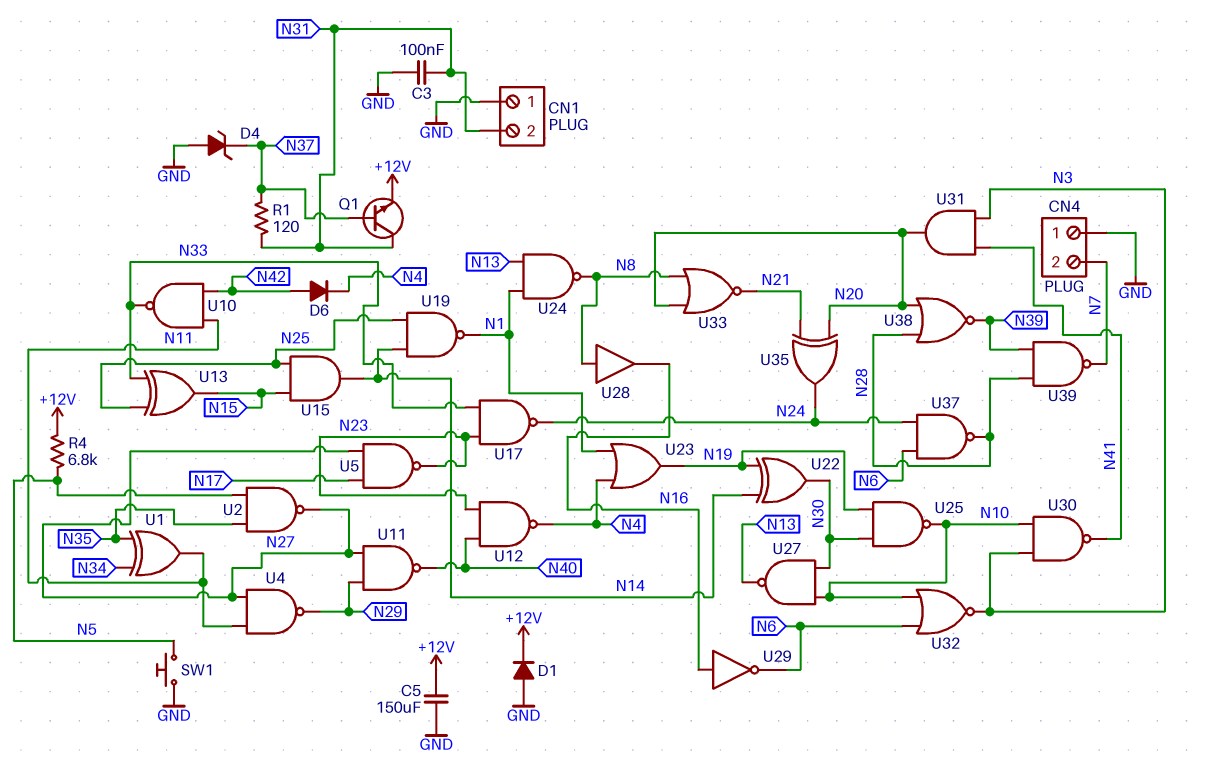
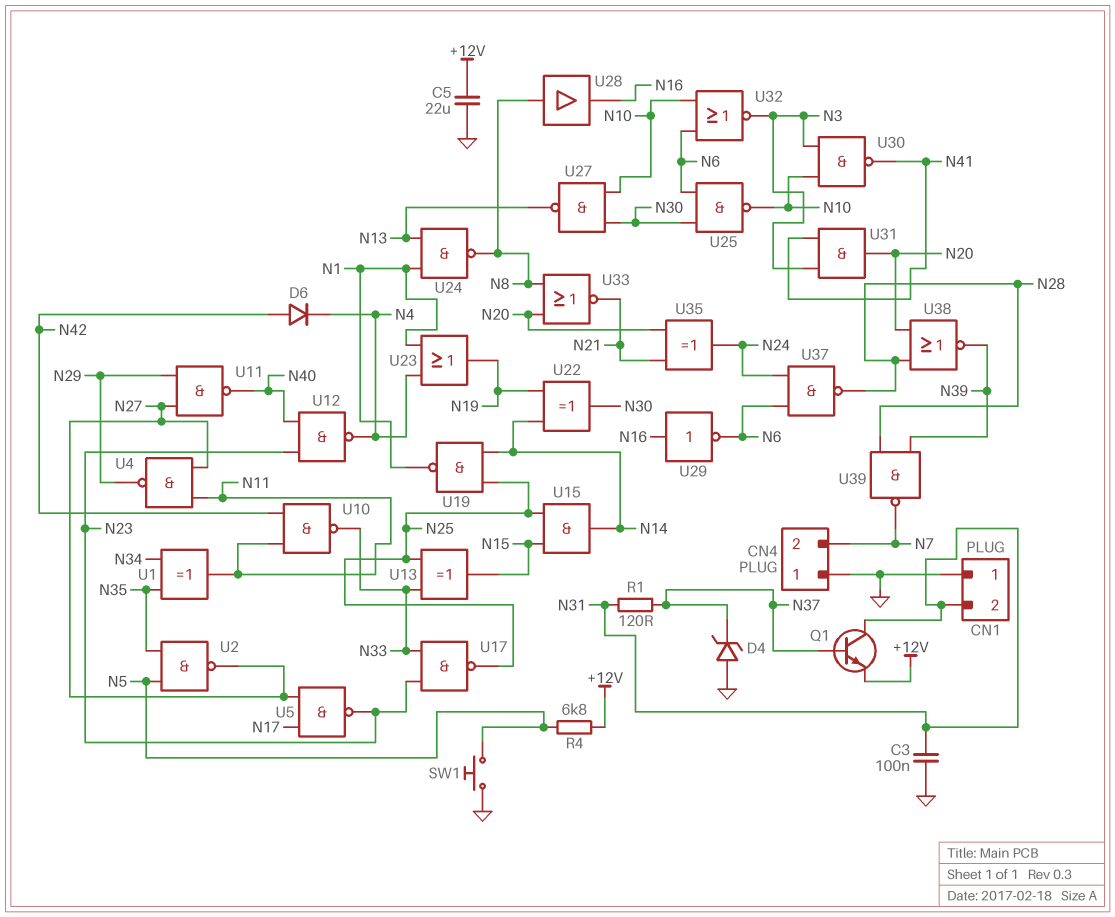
C5: 150uF (+12V, GND) -> 22uF (+12V, GND)
D1: diode (A GND, K +12V) -> none
U17: NAND (in N23, in N33, out N24) -> NAND (in N23, in N33, out N25)
U25: NAND (in N19, in N30, out N10) -> NAND (in N6, in N30, out N10)

